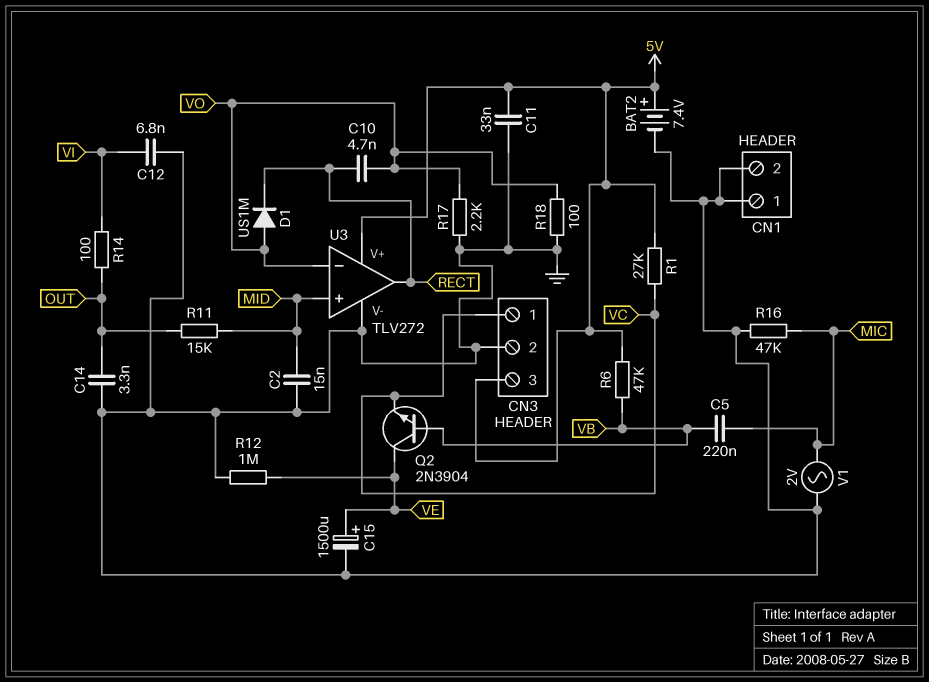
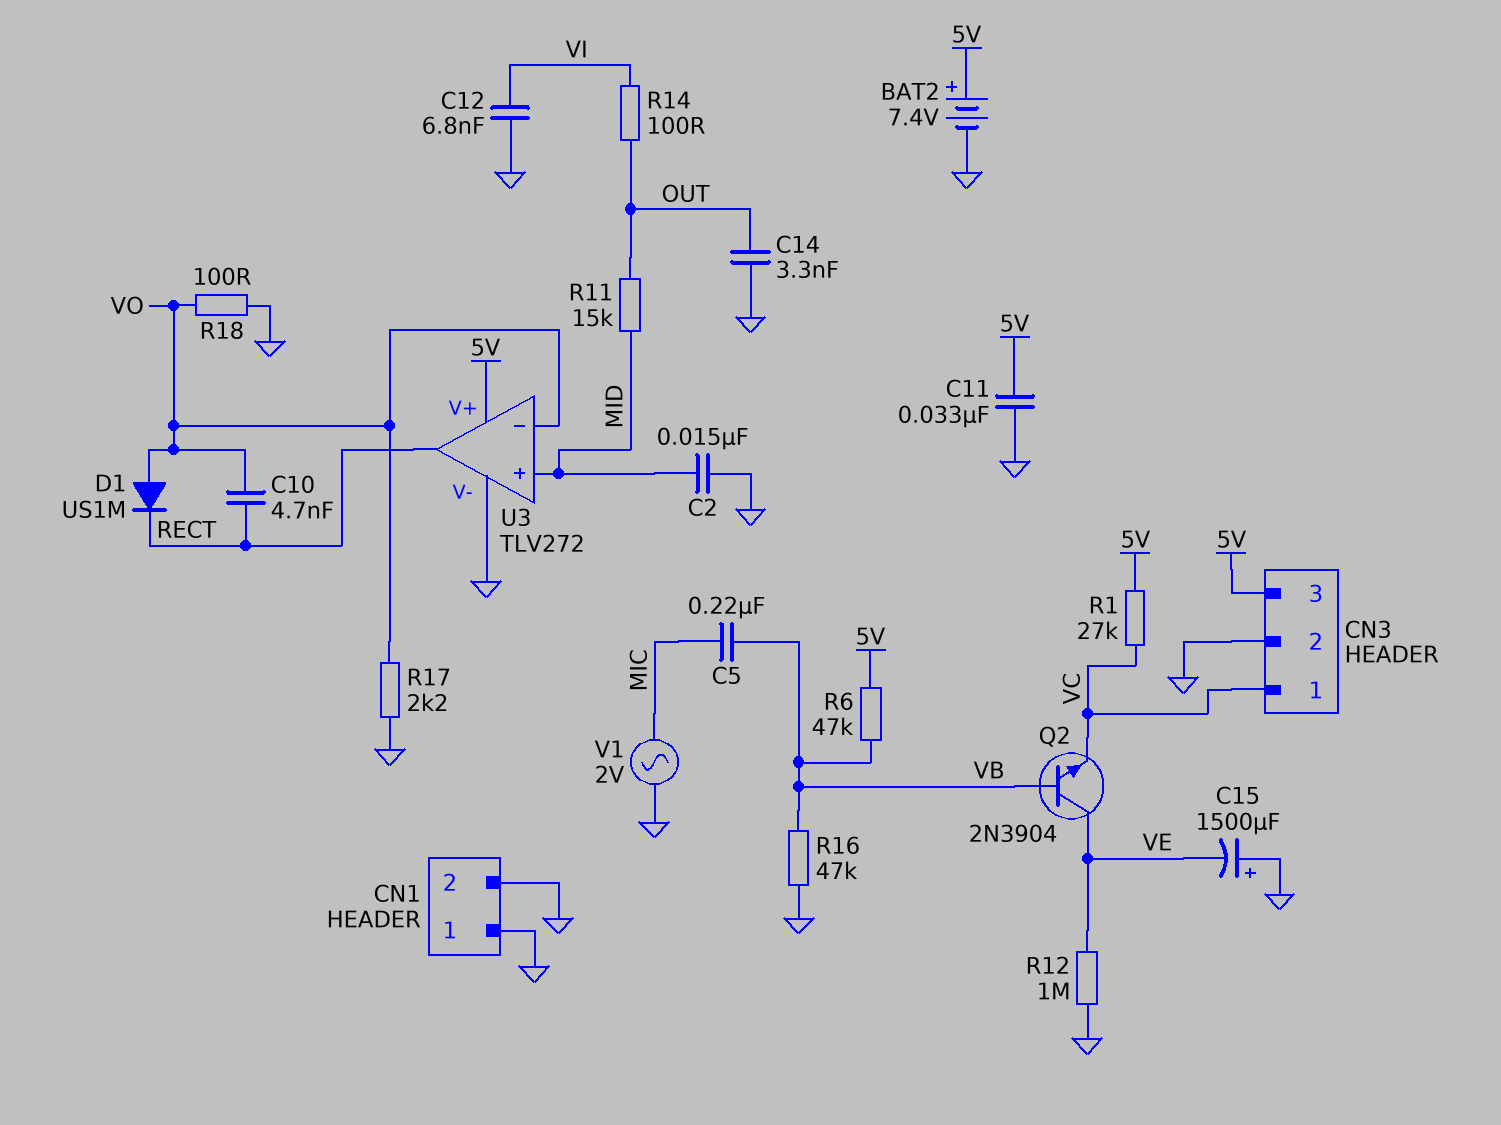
C15: 1500uF (plus VE, minus GND) -> 1500uF (plus GND, minus VE)
R16: 47k (GND, MIC) -> 47k (GND, VB)

